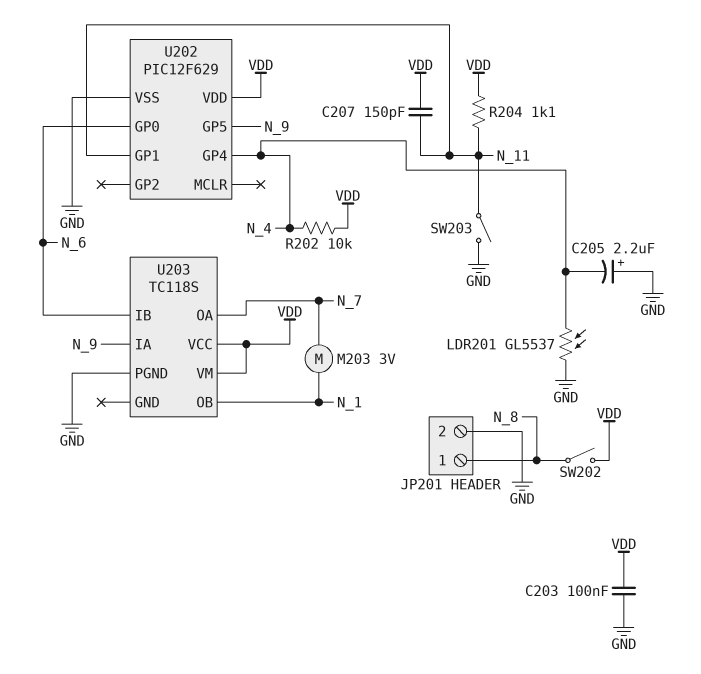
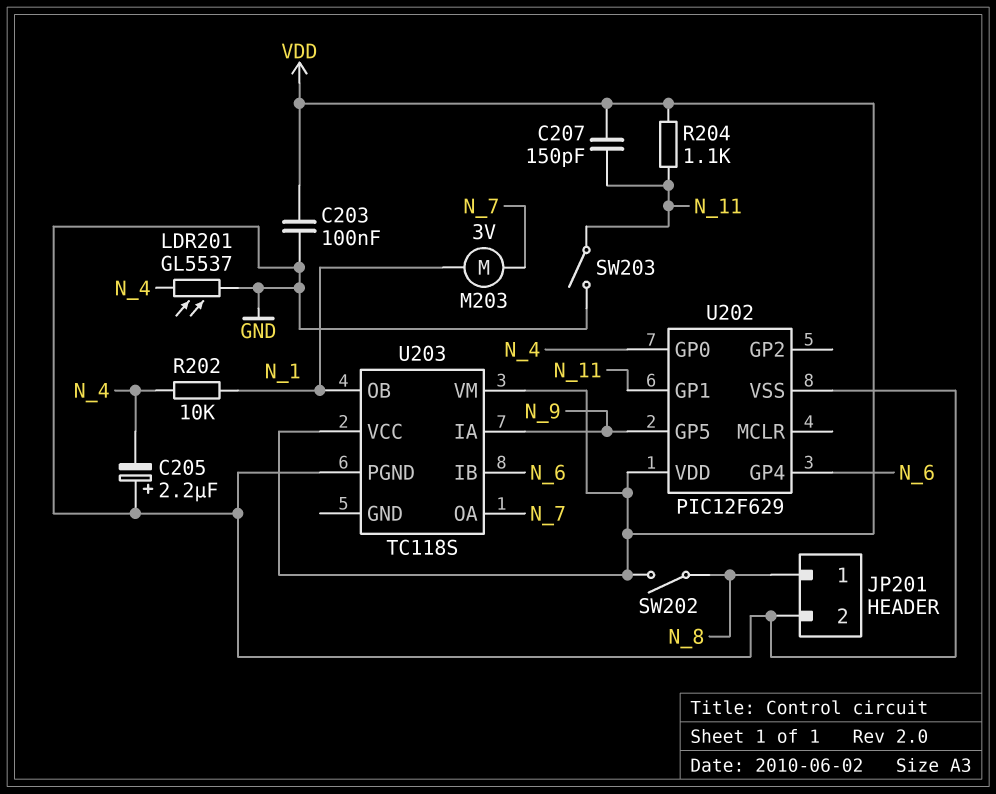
R202: 10k (N_4, VDD) -> 10k (N_1, N_4)
U202 pin GP0: N_6 -> N_4
U202 pin GP4: N_4 -> N_6

